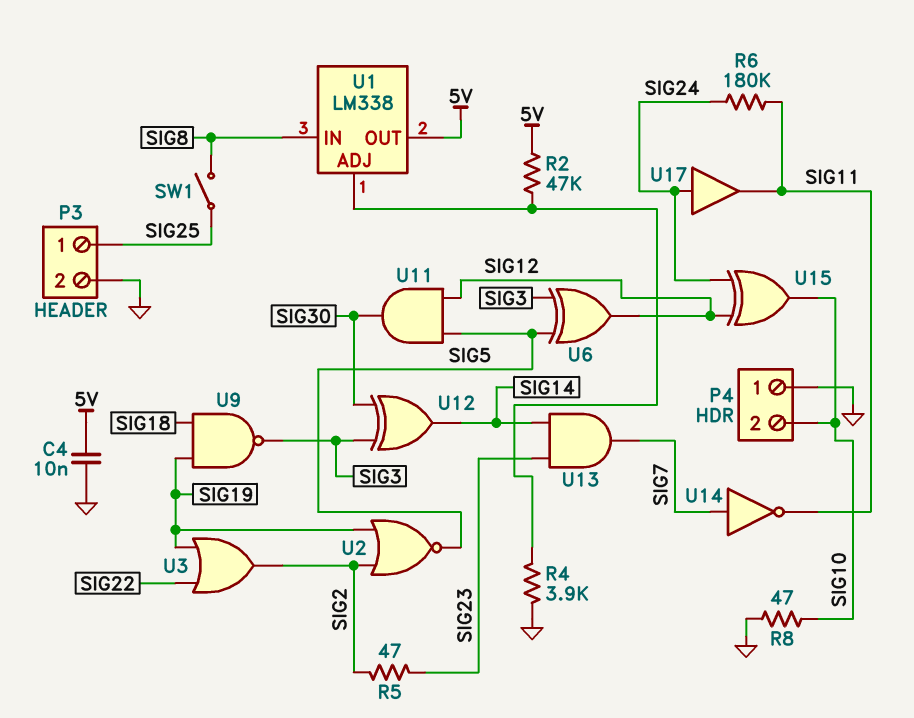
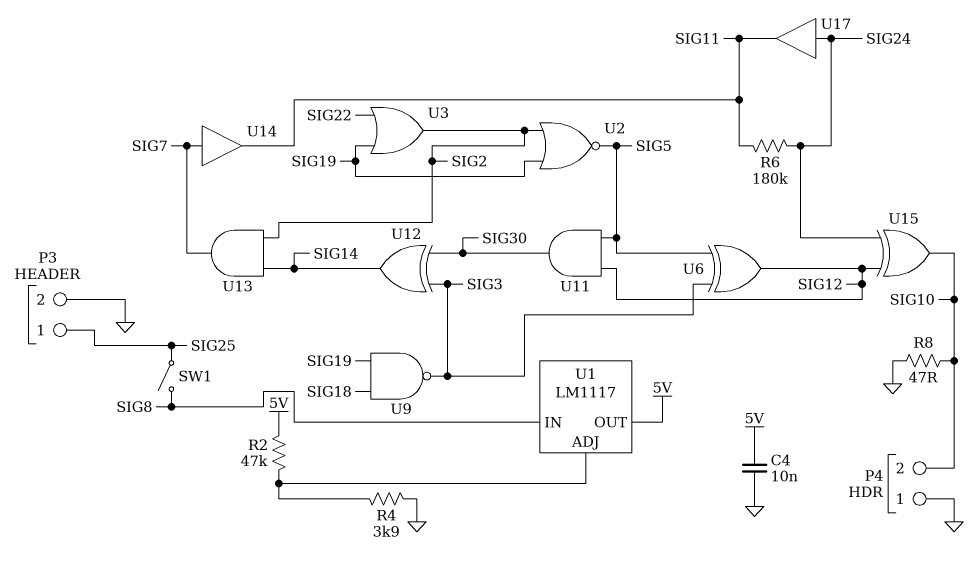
R5: 47 (SIG2, SIG23) -> none
U1: LM338 -> LM1117
U13: AND (in SIG14, in SIG23, out SIG7) -> AND (in SIG2, in SIG14, out SIG7)
U14: NOT (in SIG7, out SIG11) -> buffer (in SIG7, out SIG11)

